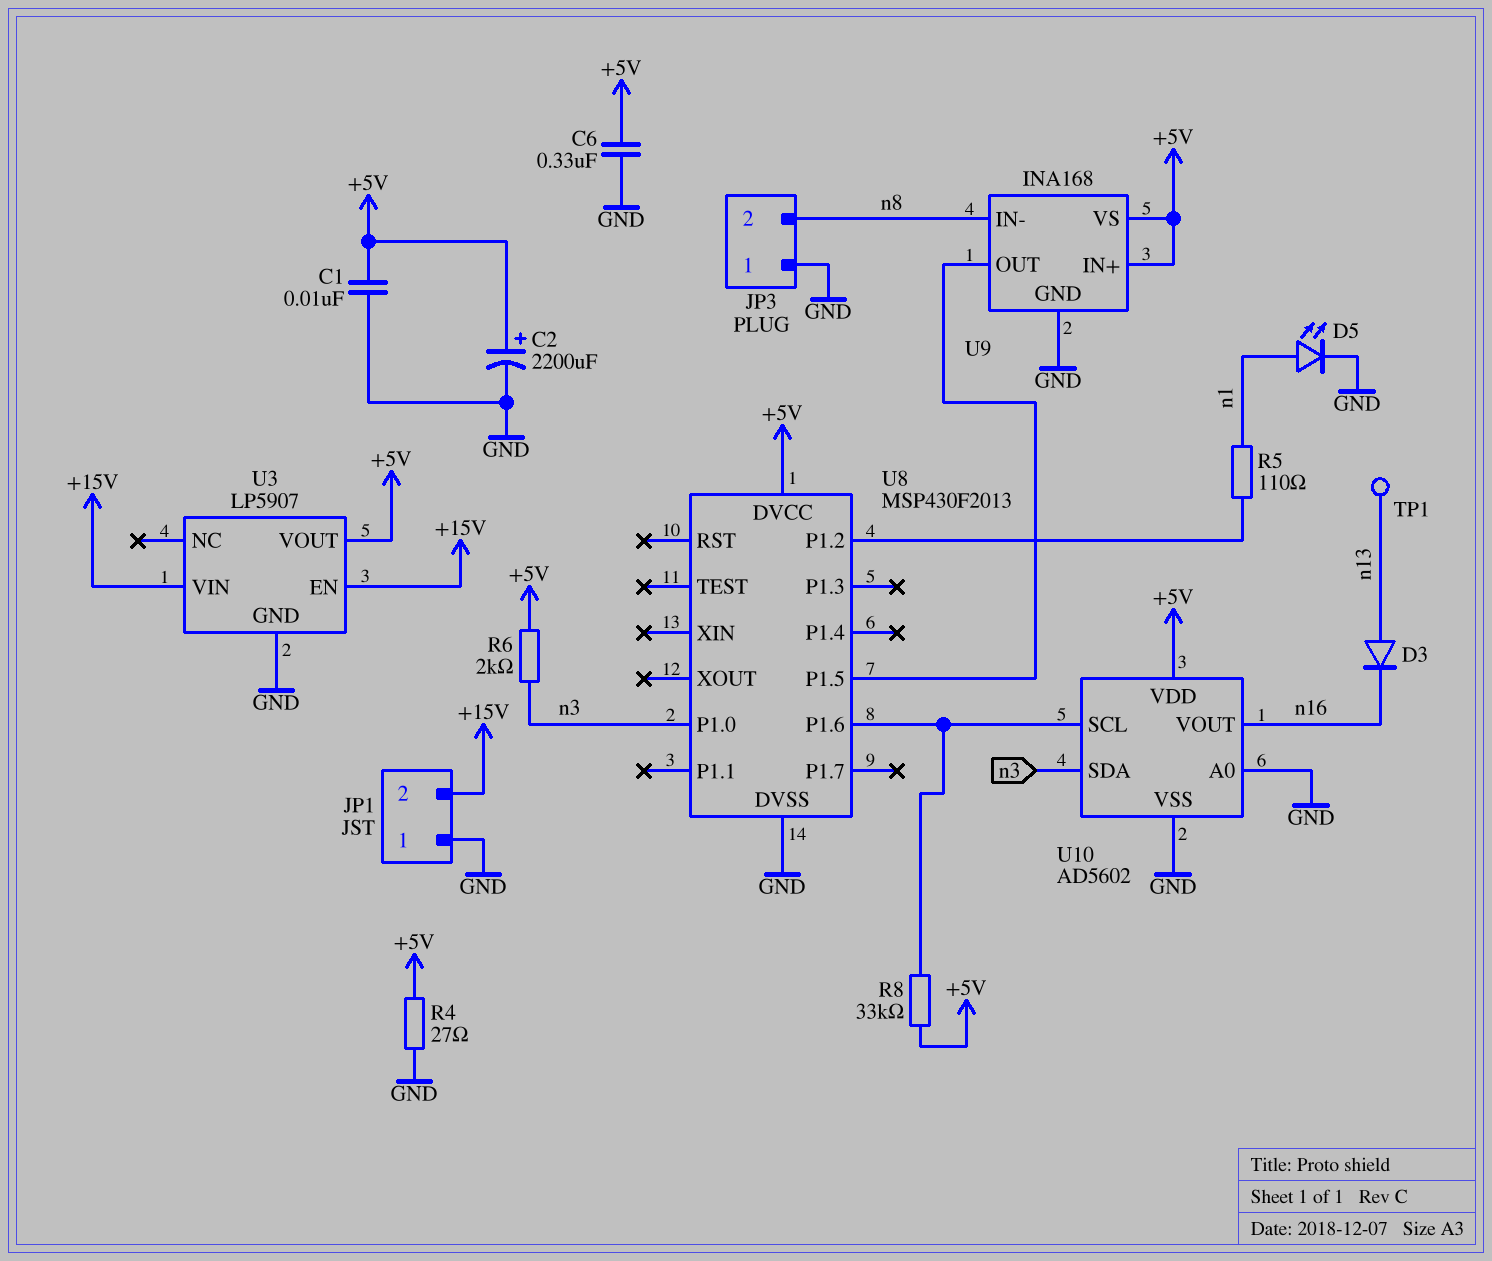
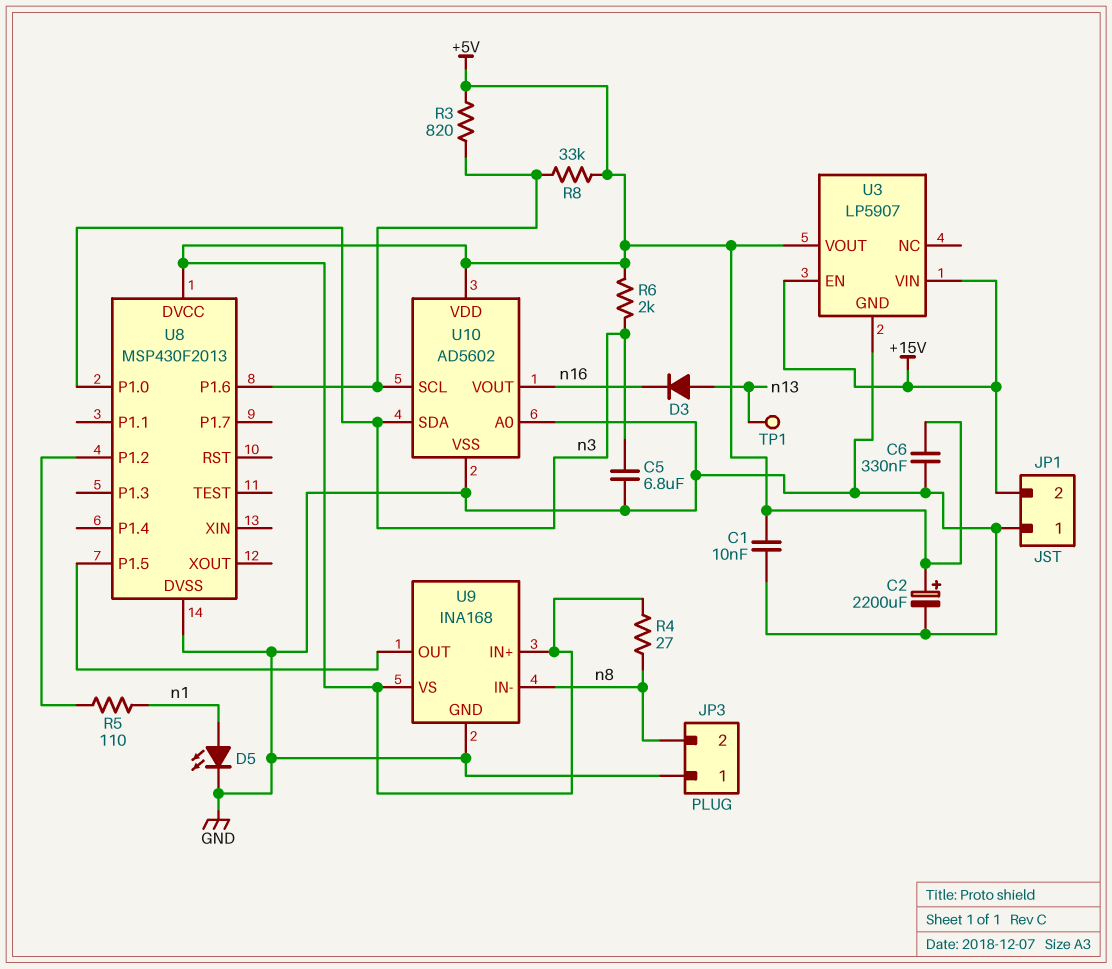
C5: none -> 6.8uF (GND, n3)
R3: none -> 820 (+5V, U8/P1.6)
R4: 27 (+5V, GND) -> 27 (+5V, n8)

